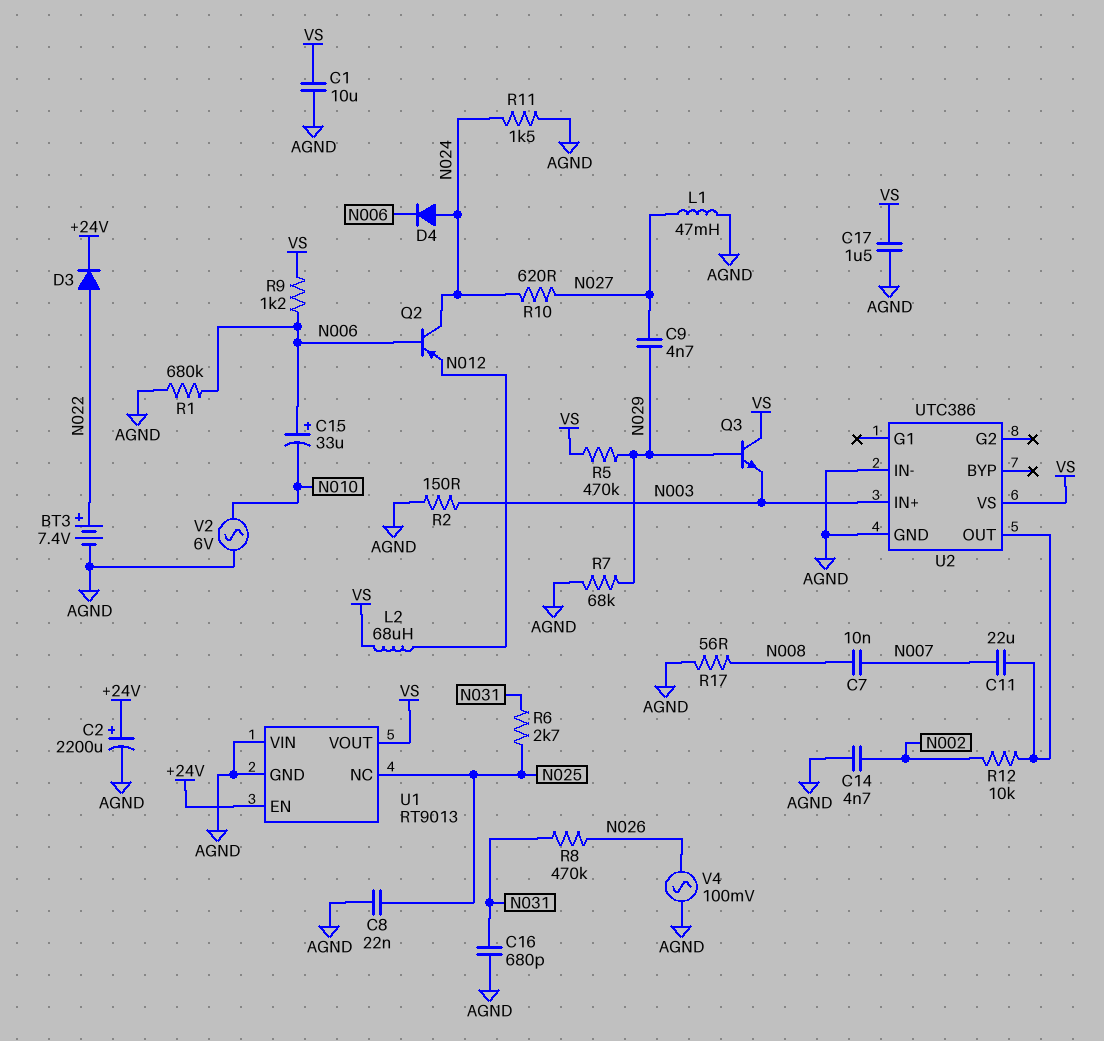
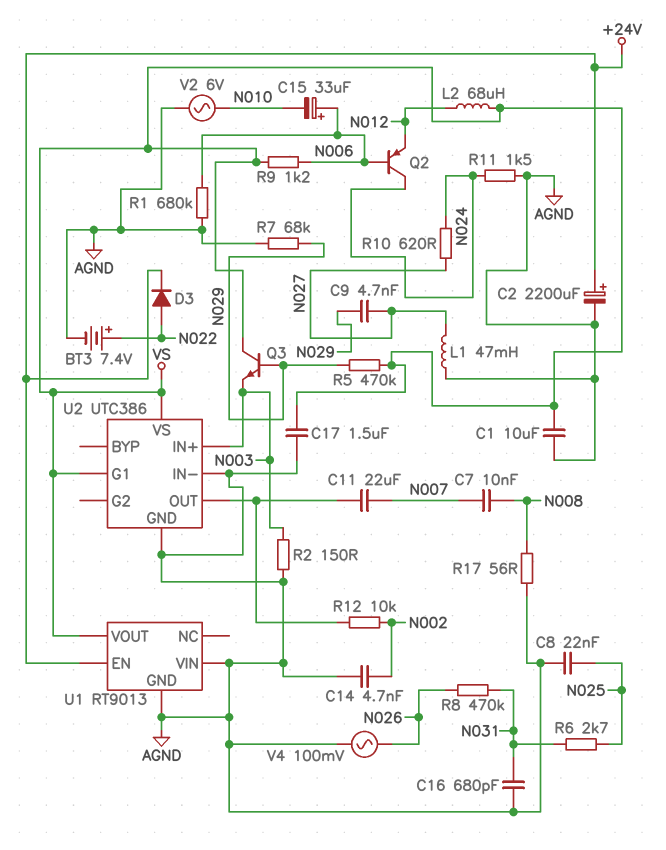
D4: diode (A N024, K N006) -> none
U1 pin NC: N025 -> none
U2 pin G1: none -> VS

